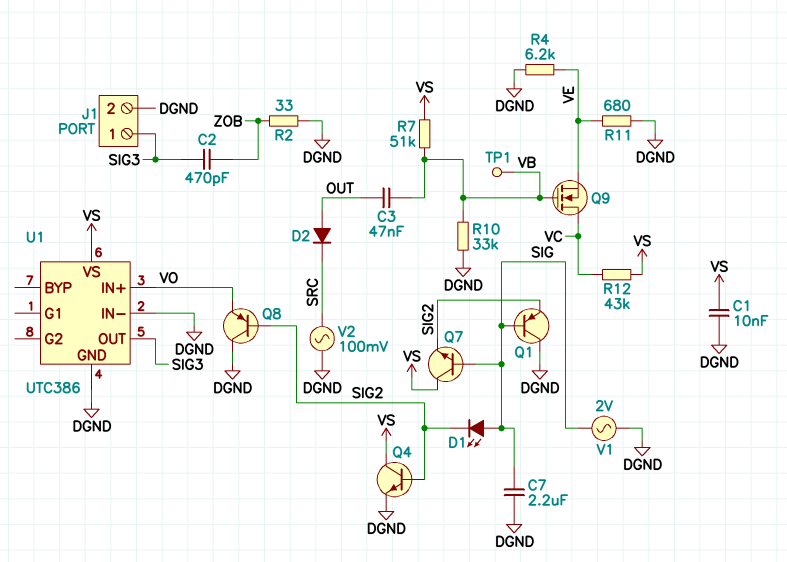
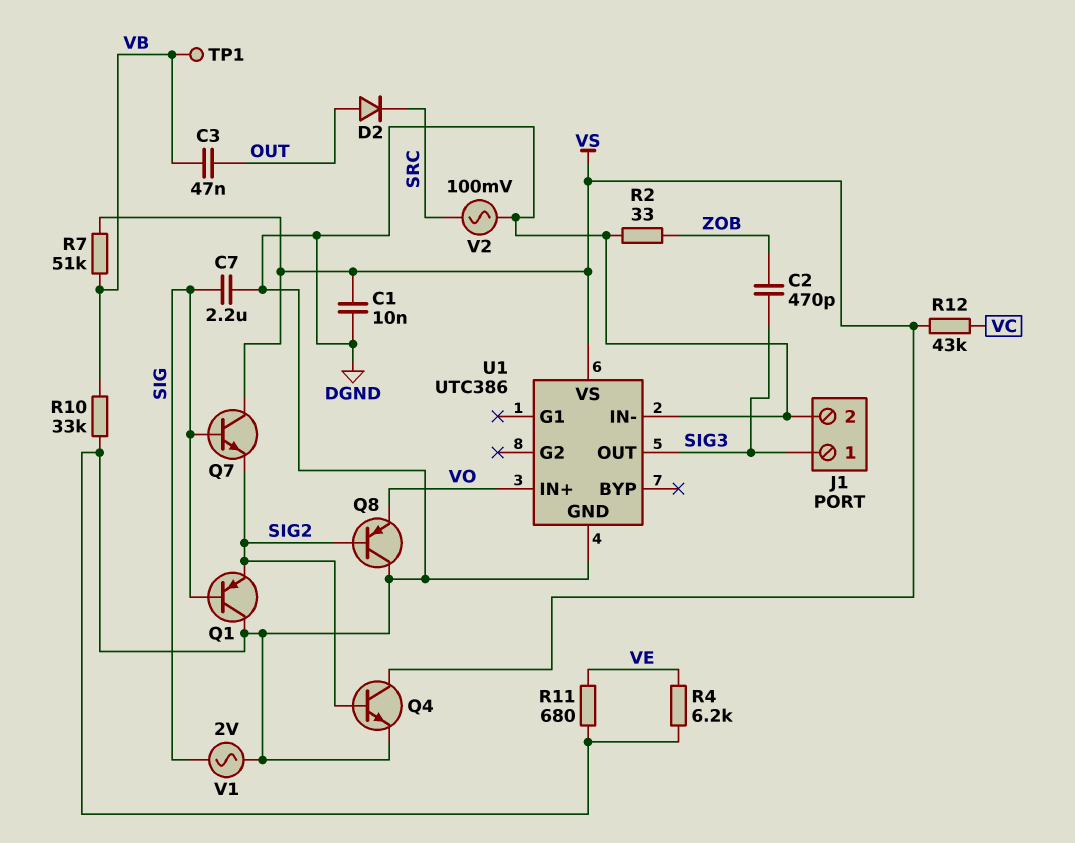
D1: LED (A SIG, K SIG2) -> none
Q9: NMOS (G VB, D VC, S VE) -> none

